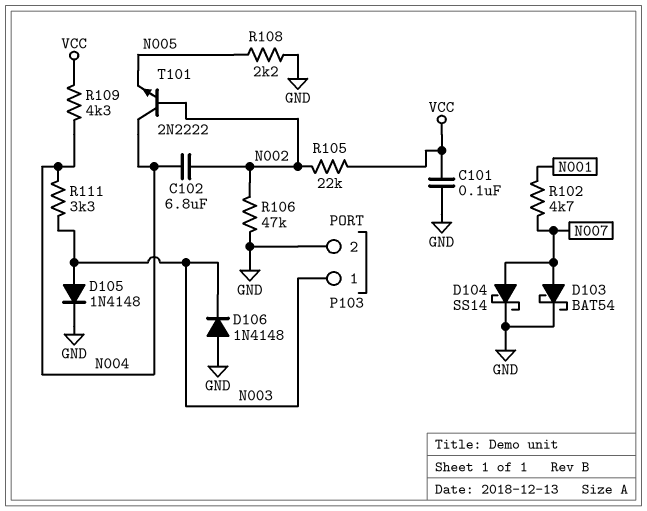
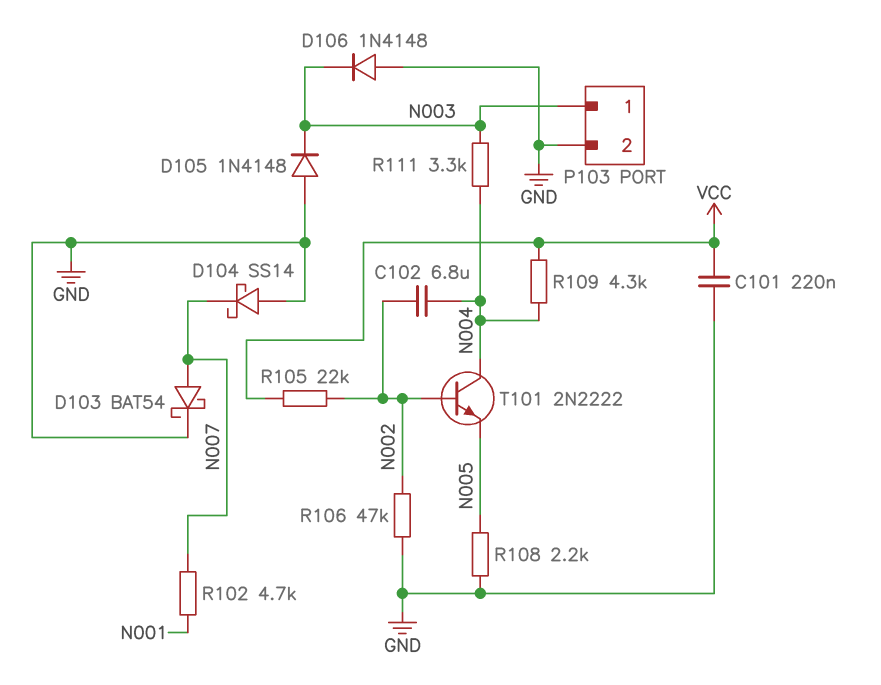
C101: 100nF (GND, VCC) -> 220nF (GND, VCC)
D104: schottky SS14 (A N007, K GND) -> schottky SS14 (A GND, K N007)
D105: diode 1N4148 (A N003, K GND) -> diode 1N4148 (A GND, K N003)

